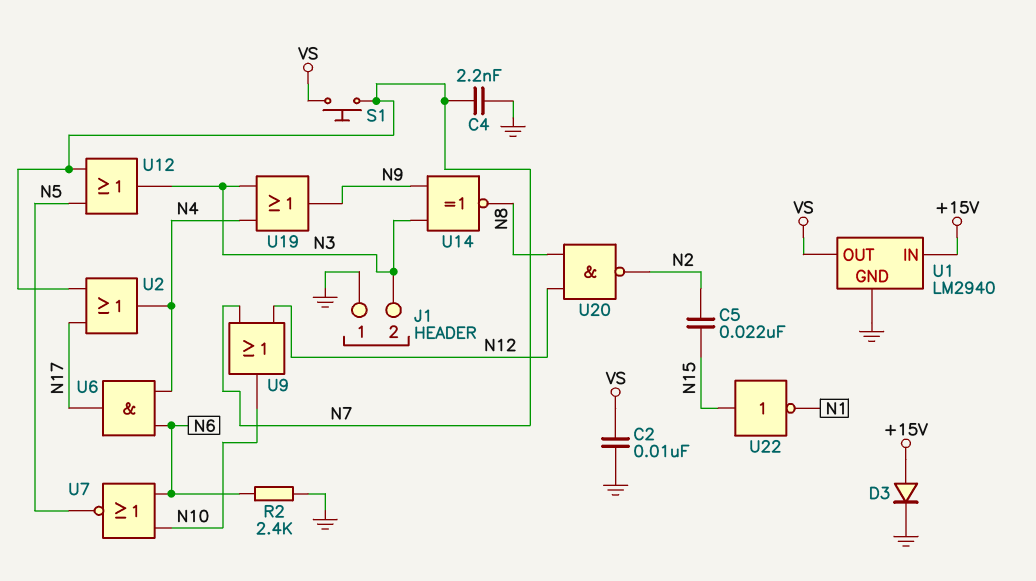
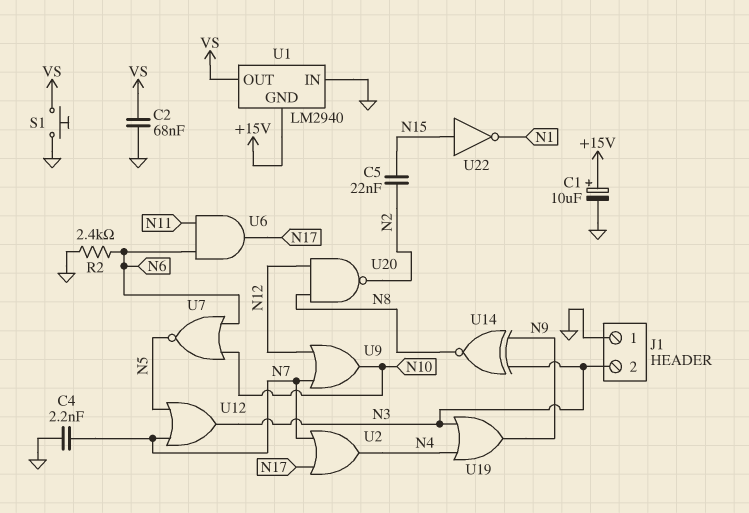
C1: none -> 10uF (plus +15V, minus GND)
C2: 10nF (GND, VS) -> 68nF (GND, VS)
D3: diode (A +15V, K GND) -> none
S1: button (N7, VS) -> button (GND, VS)
U1 pin GND: GND -> +15V
U1 pin IN: +15V -> GND
U6: AND (in N4, in N6, out N17) -> AND (in N6, in N11, out N17)

